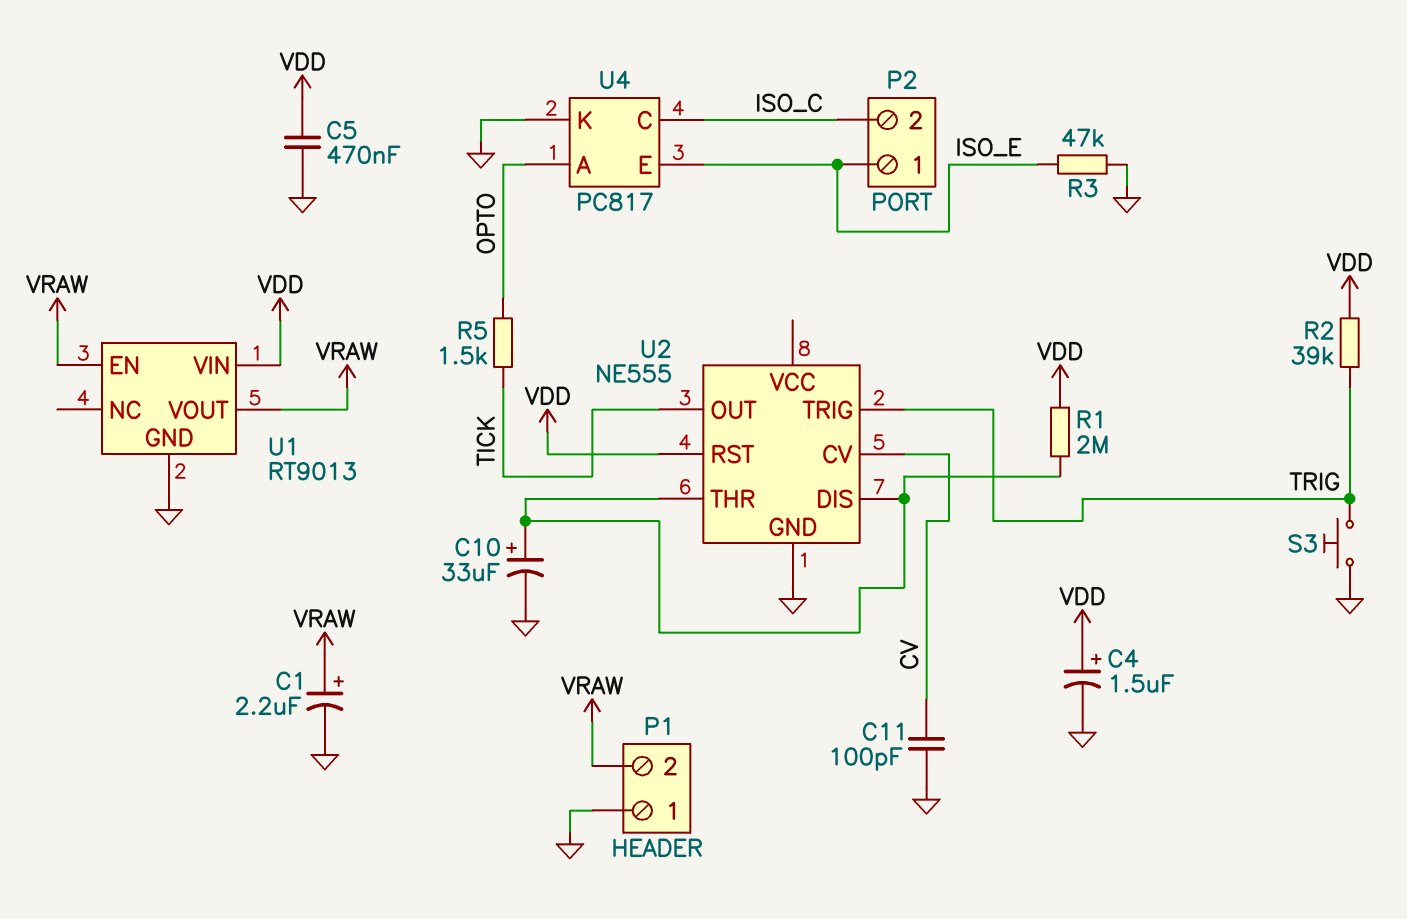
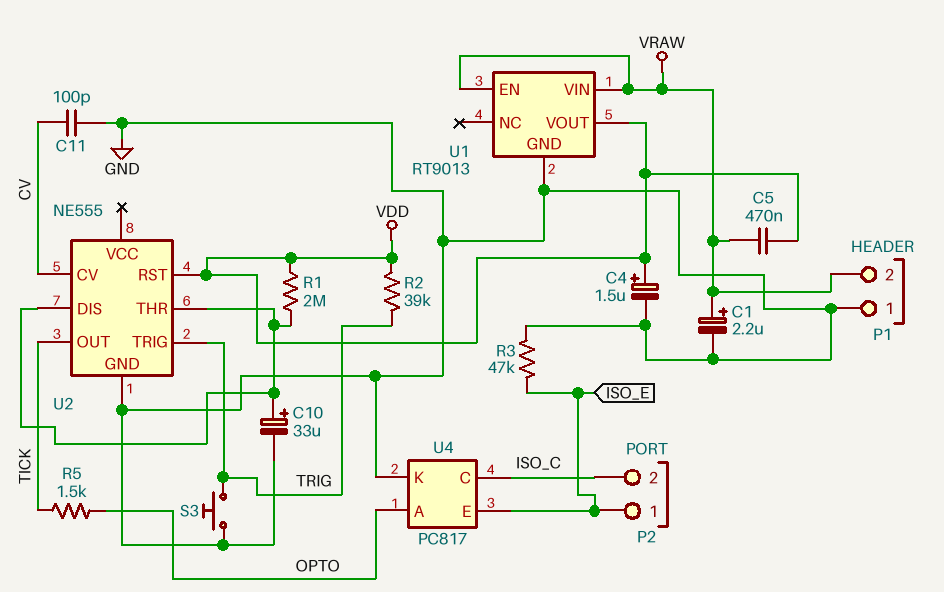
C5: 470nF (GND, VDD) -> 470nF (VDD, VRAW)
U1 pin VIN: VDD -> VRAW
U1 pin VOUT: VRAW -> VDD

